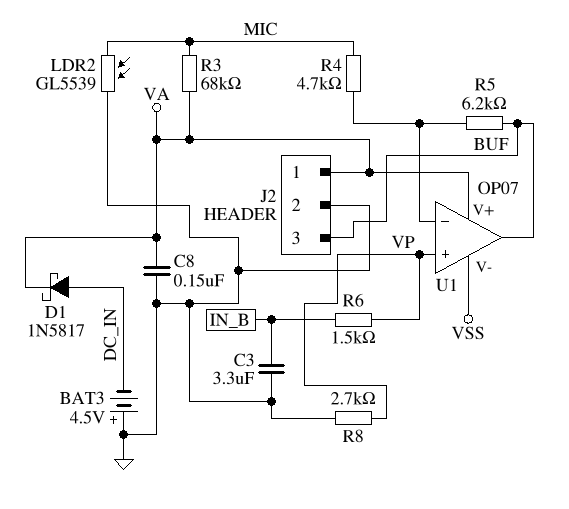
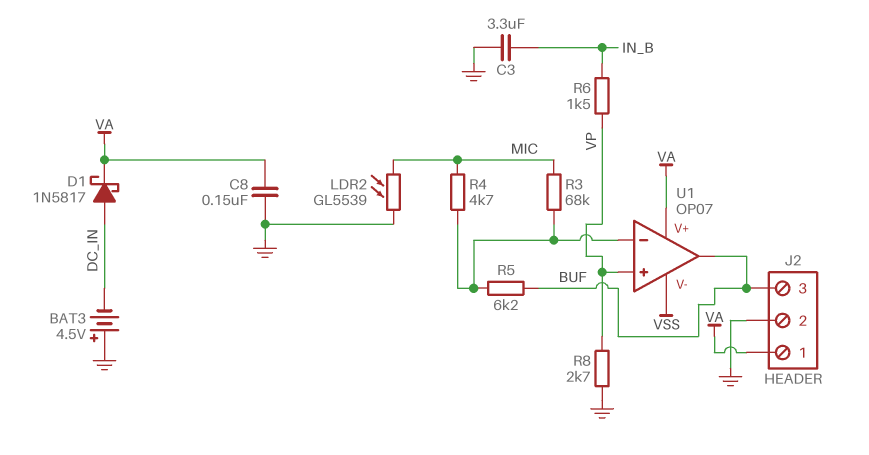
R3: 68k (MIC, VA) -> 68k (MIC, U1/in-)

